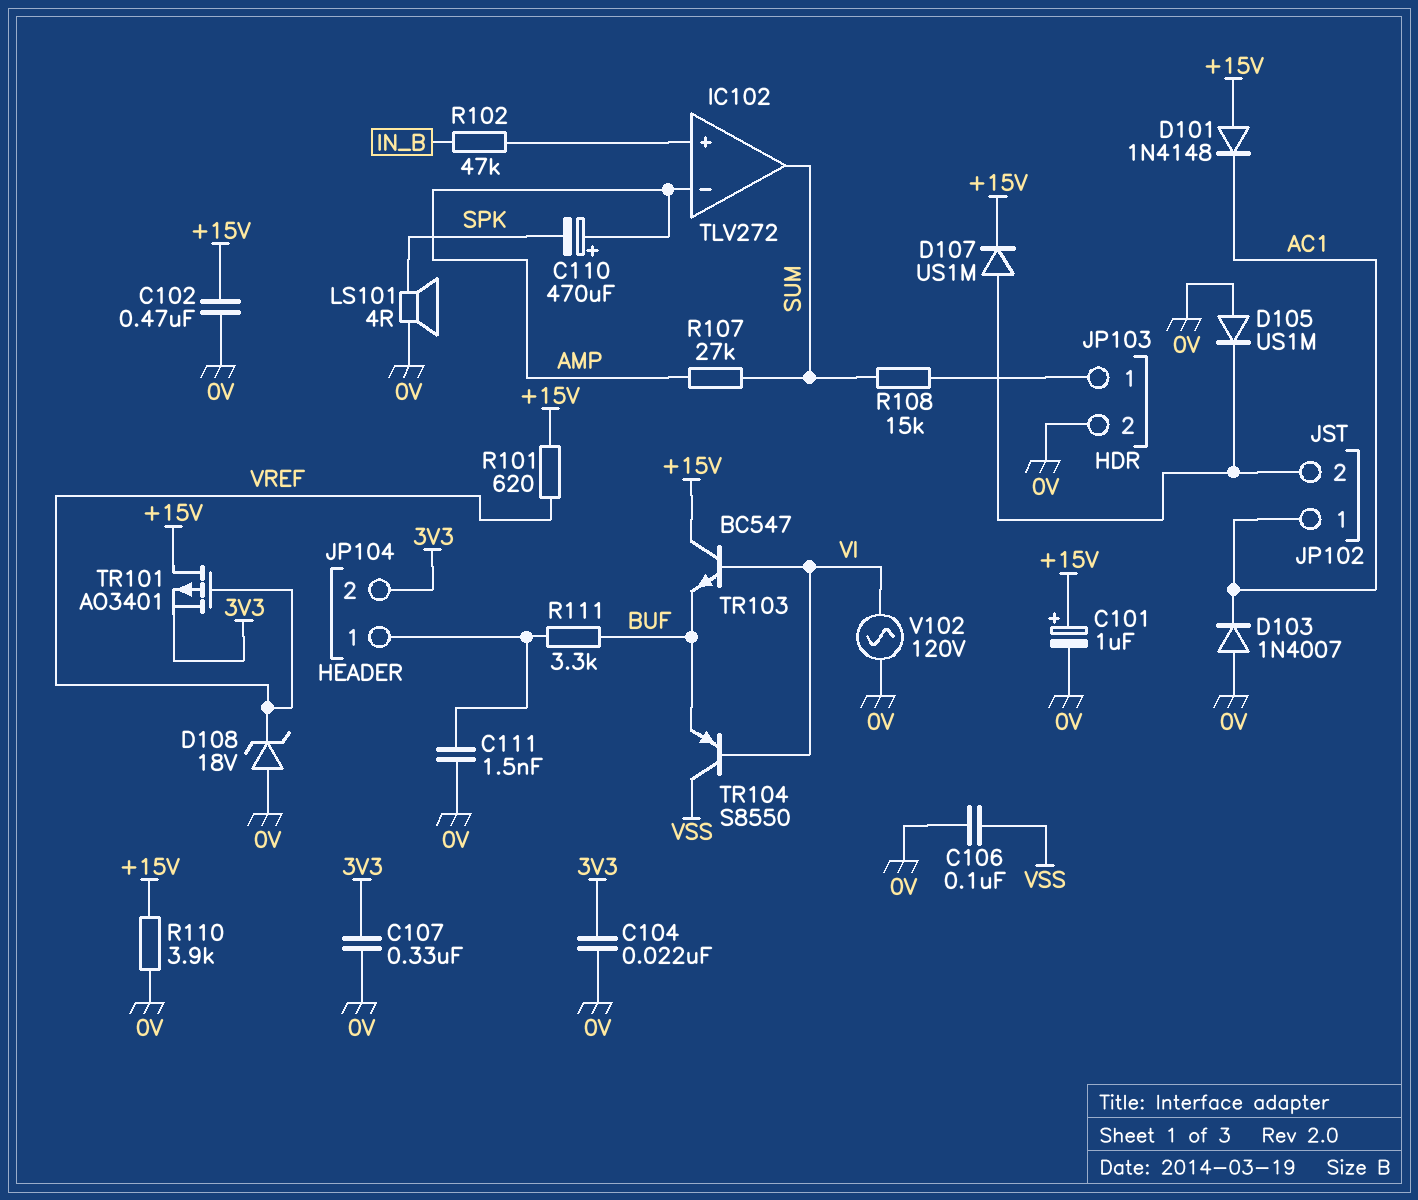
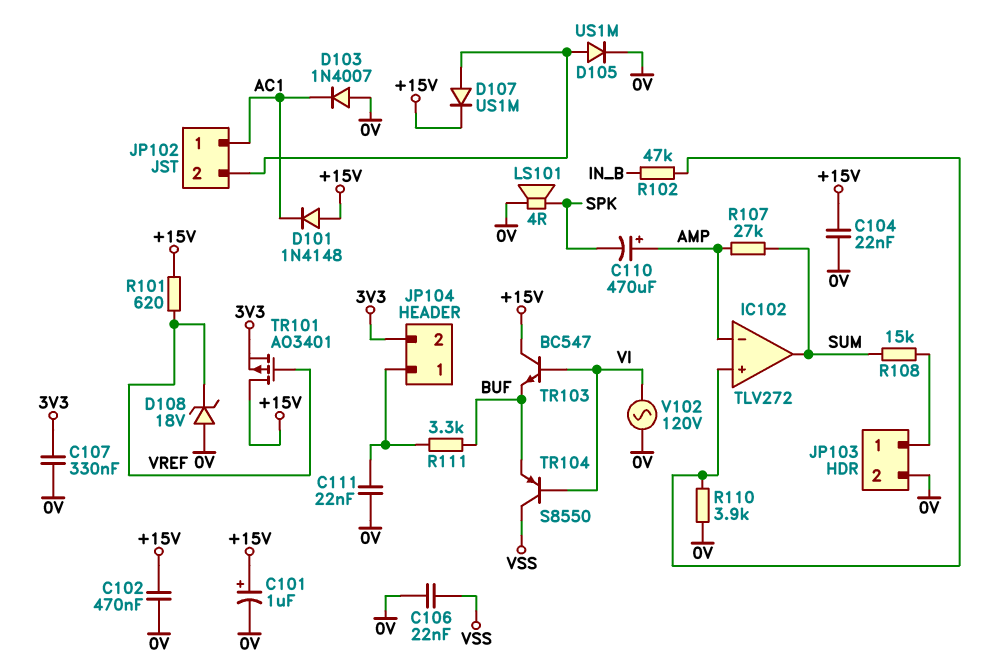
C104: 22nF (0V, 3V3) -> 22nF (+15V, 0V)
C106: 100nF (0V, VSS) -> 22nF (0V, VSS)
C111: 1.5nF (0V, JP104/1) -> 22nF (0V, JP104/1)
D105: diode US1M (A 0V, K JP102/2) -> diode US1M (A JP102/2, K 0V)
R110: 3.9k (+15V, 0V) -> 3.9k (0V, IC102/in+)

